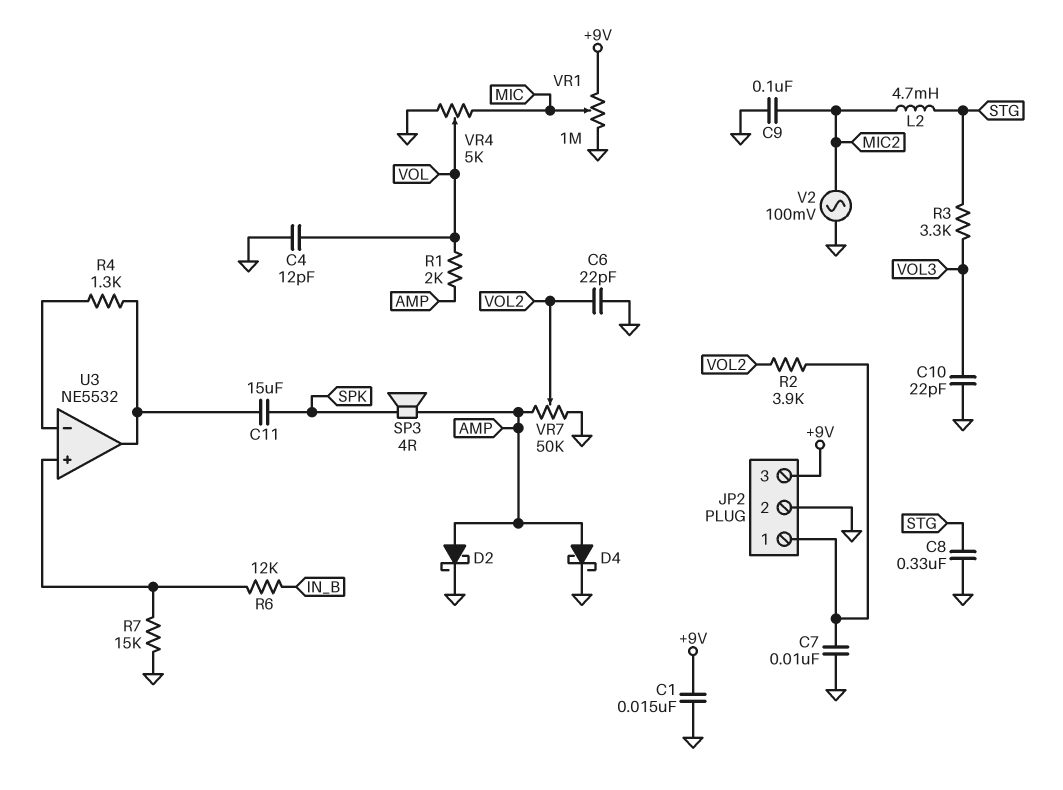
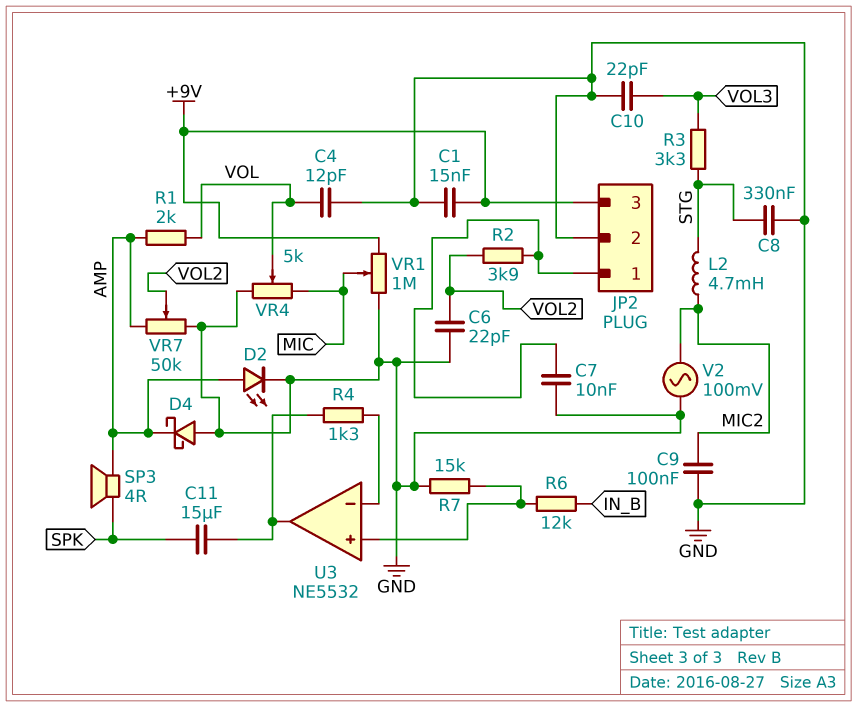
D2: schottky (A AMP, K GND) -> LED (A AMP, K GND)
D4: schottky (A AMP, K GND) -> schottky (A GND, K AMP)

